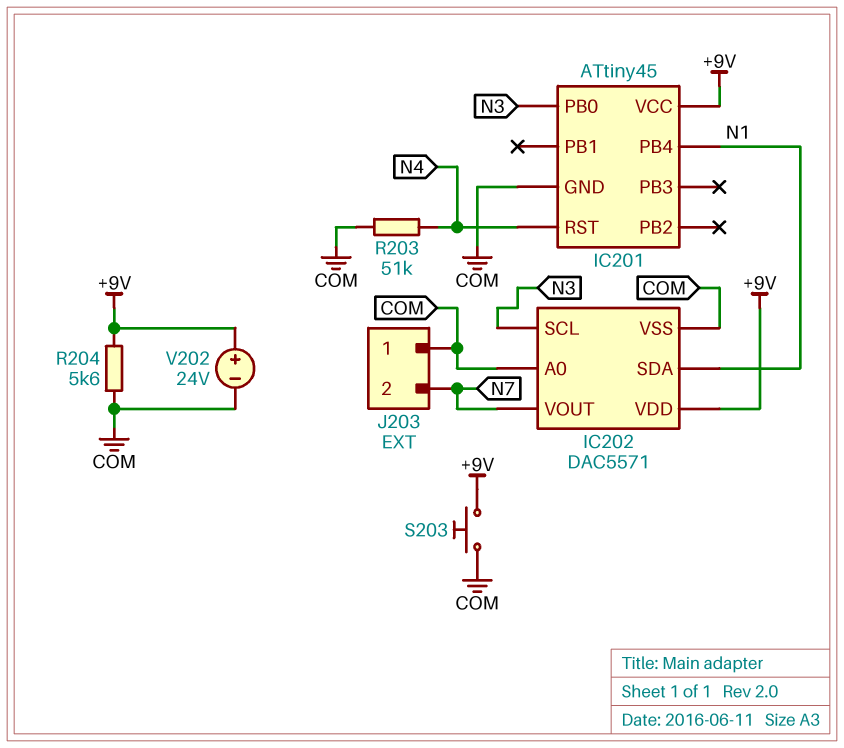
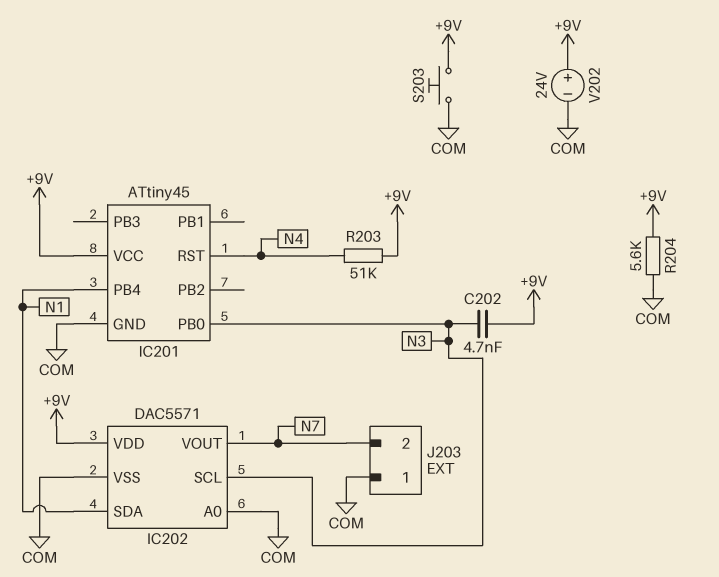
C202: none -> 4.7nF (+9V, N3)
R203: 51k (COM, N4) -> 51k (+9V, N4)

